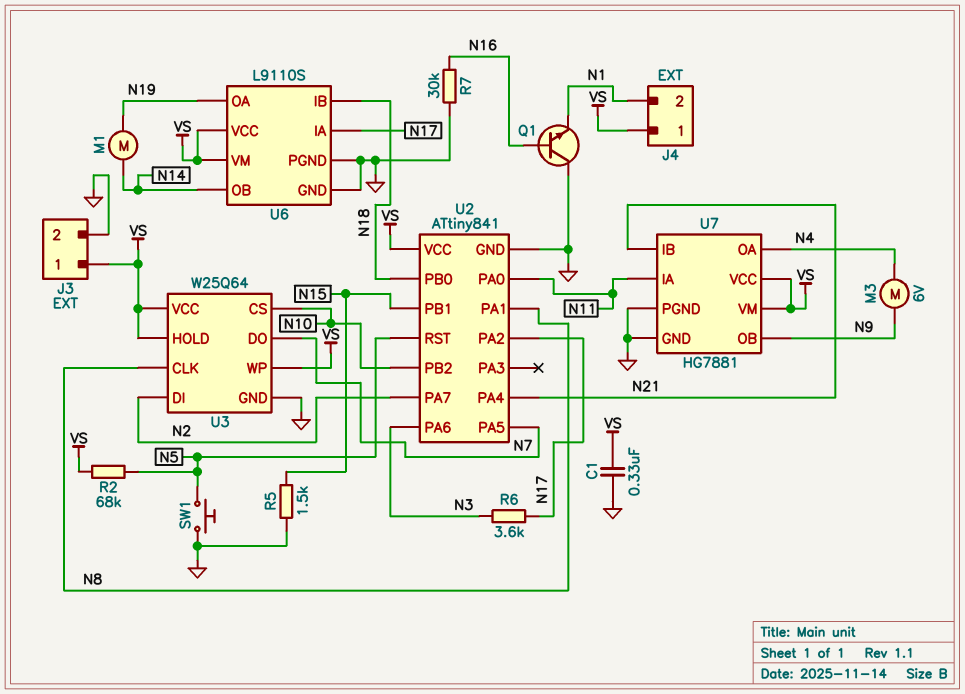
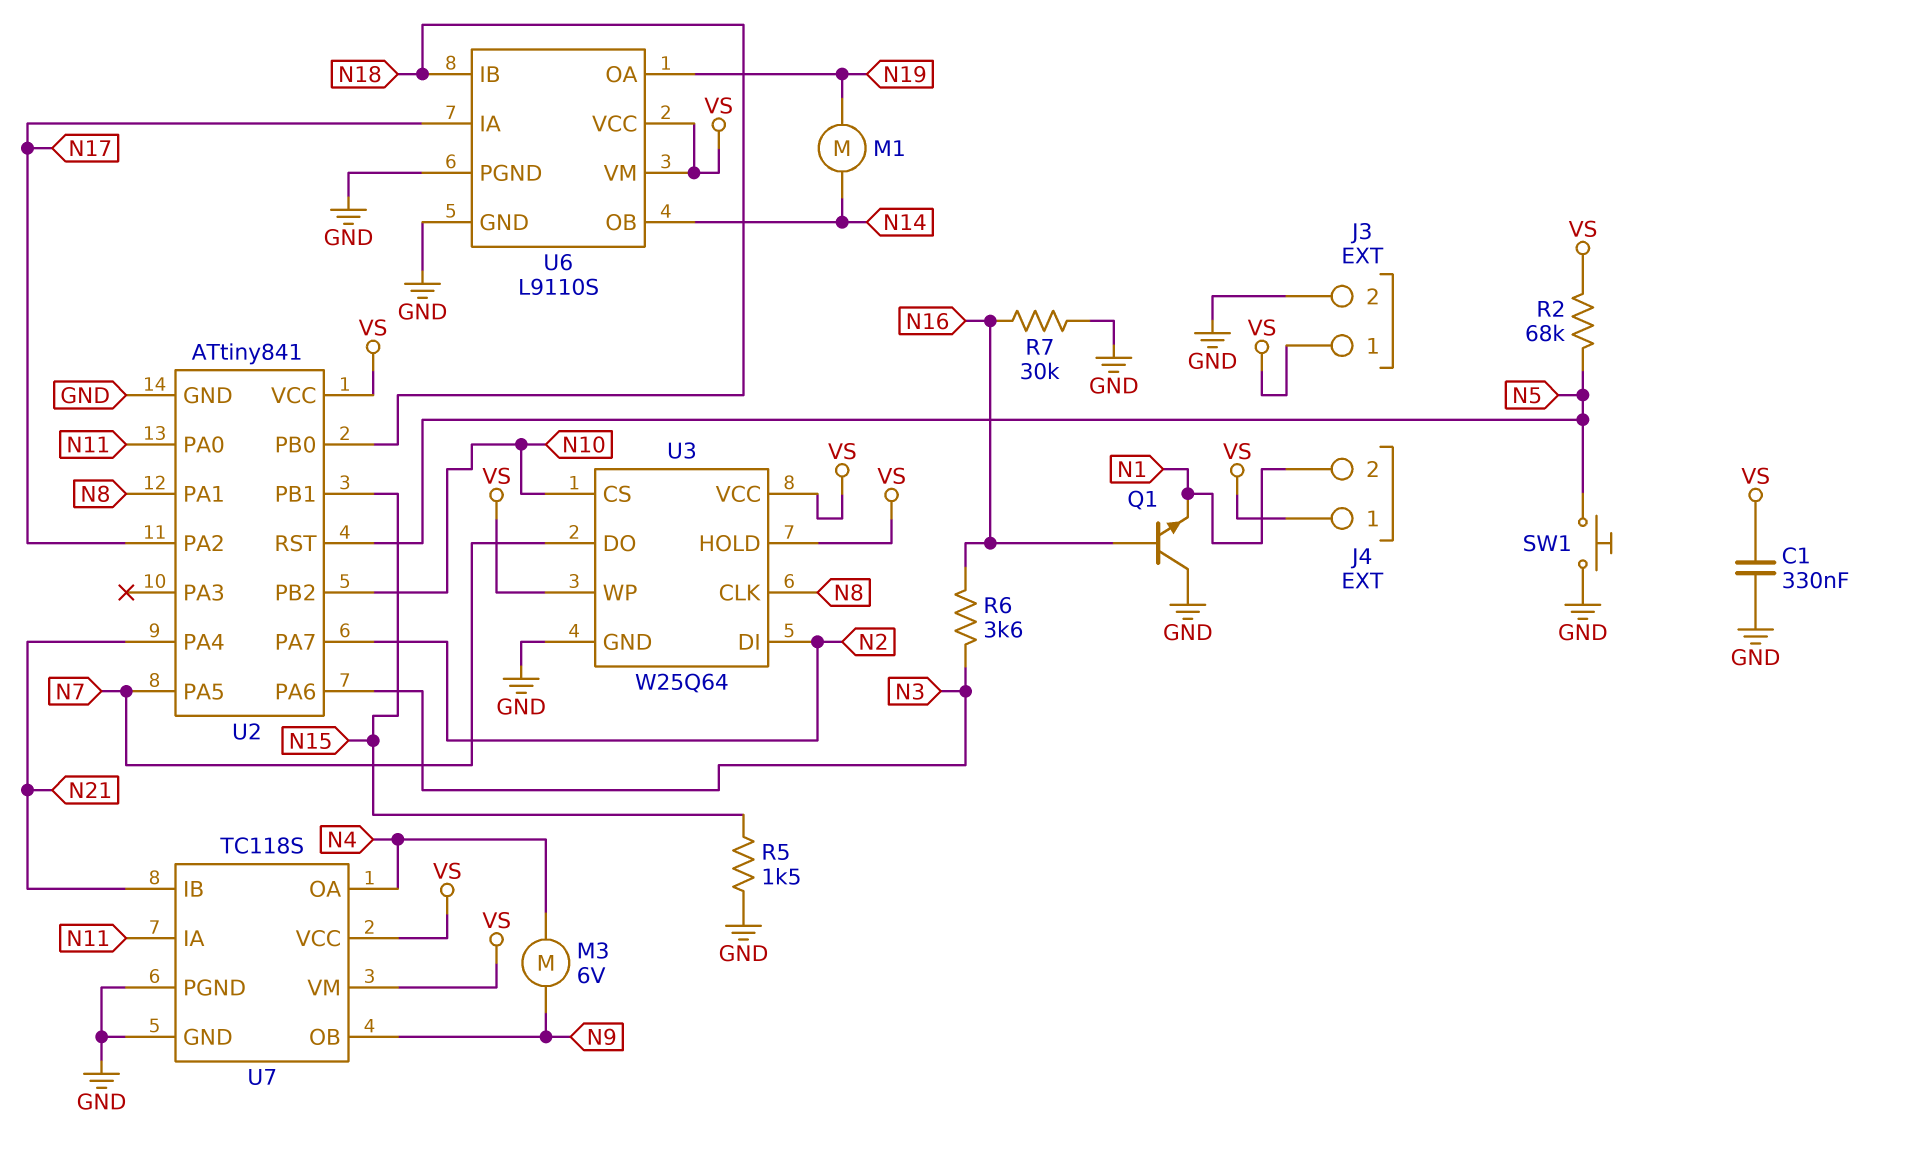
R6: 3.6k (N3, N17) -> 3.6k (N3, N16)
U7: HG7881 -> TC118S

